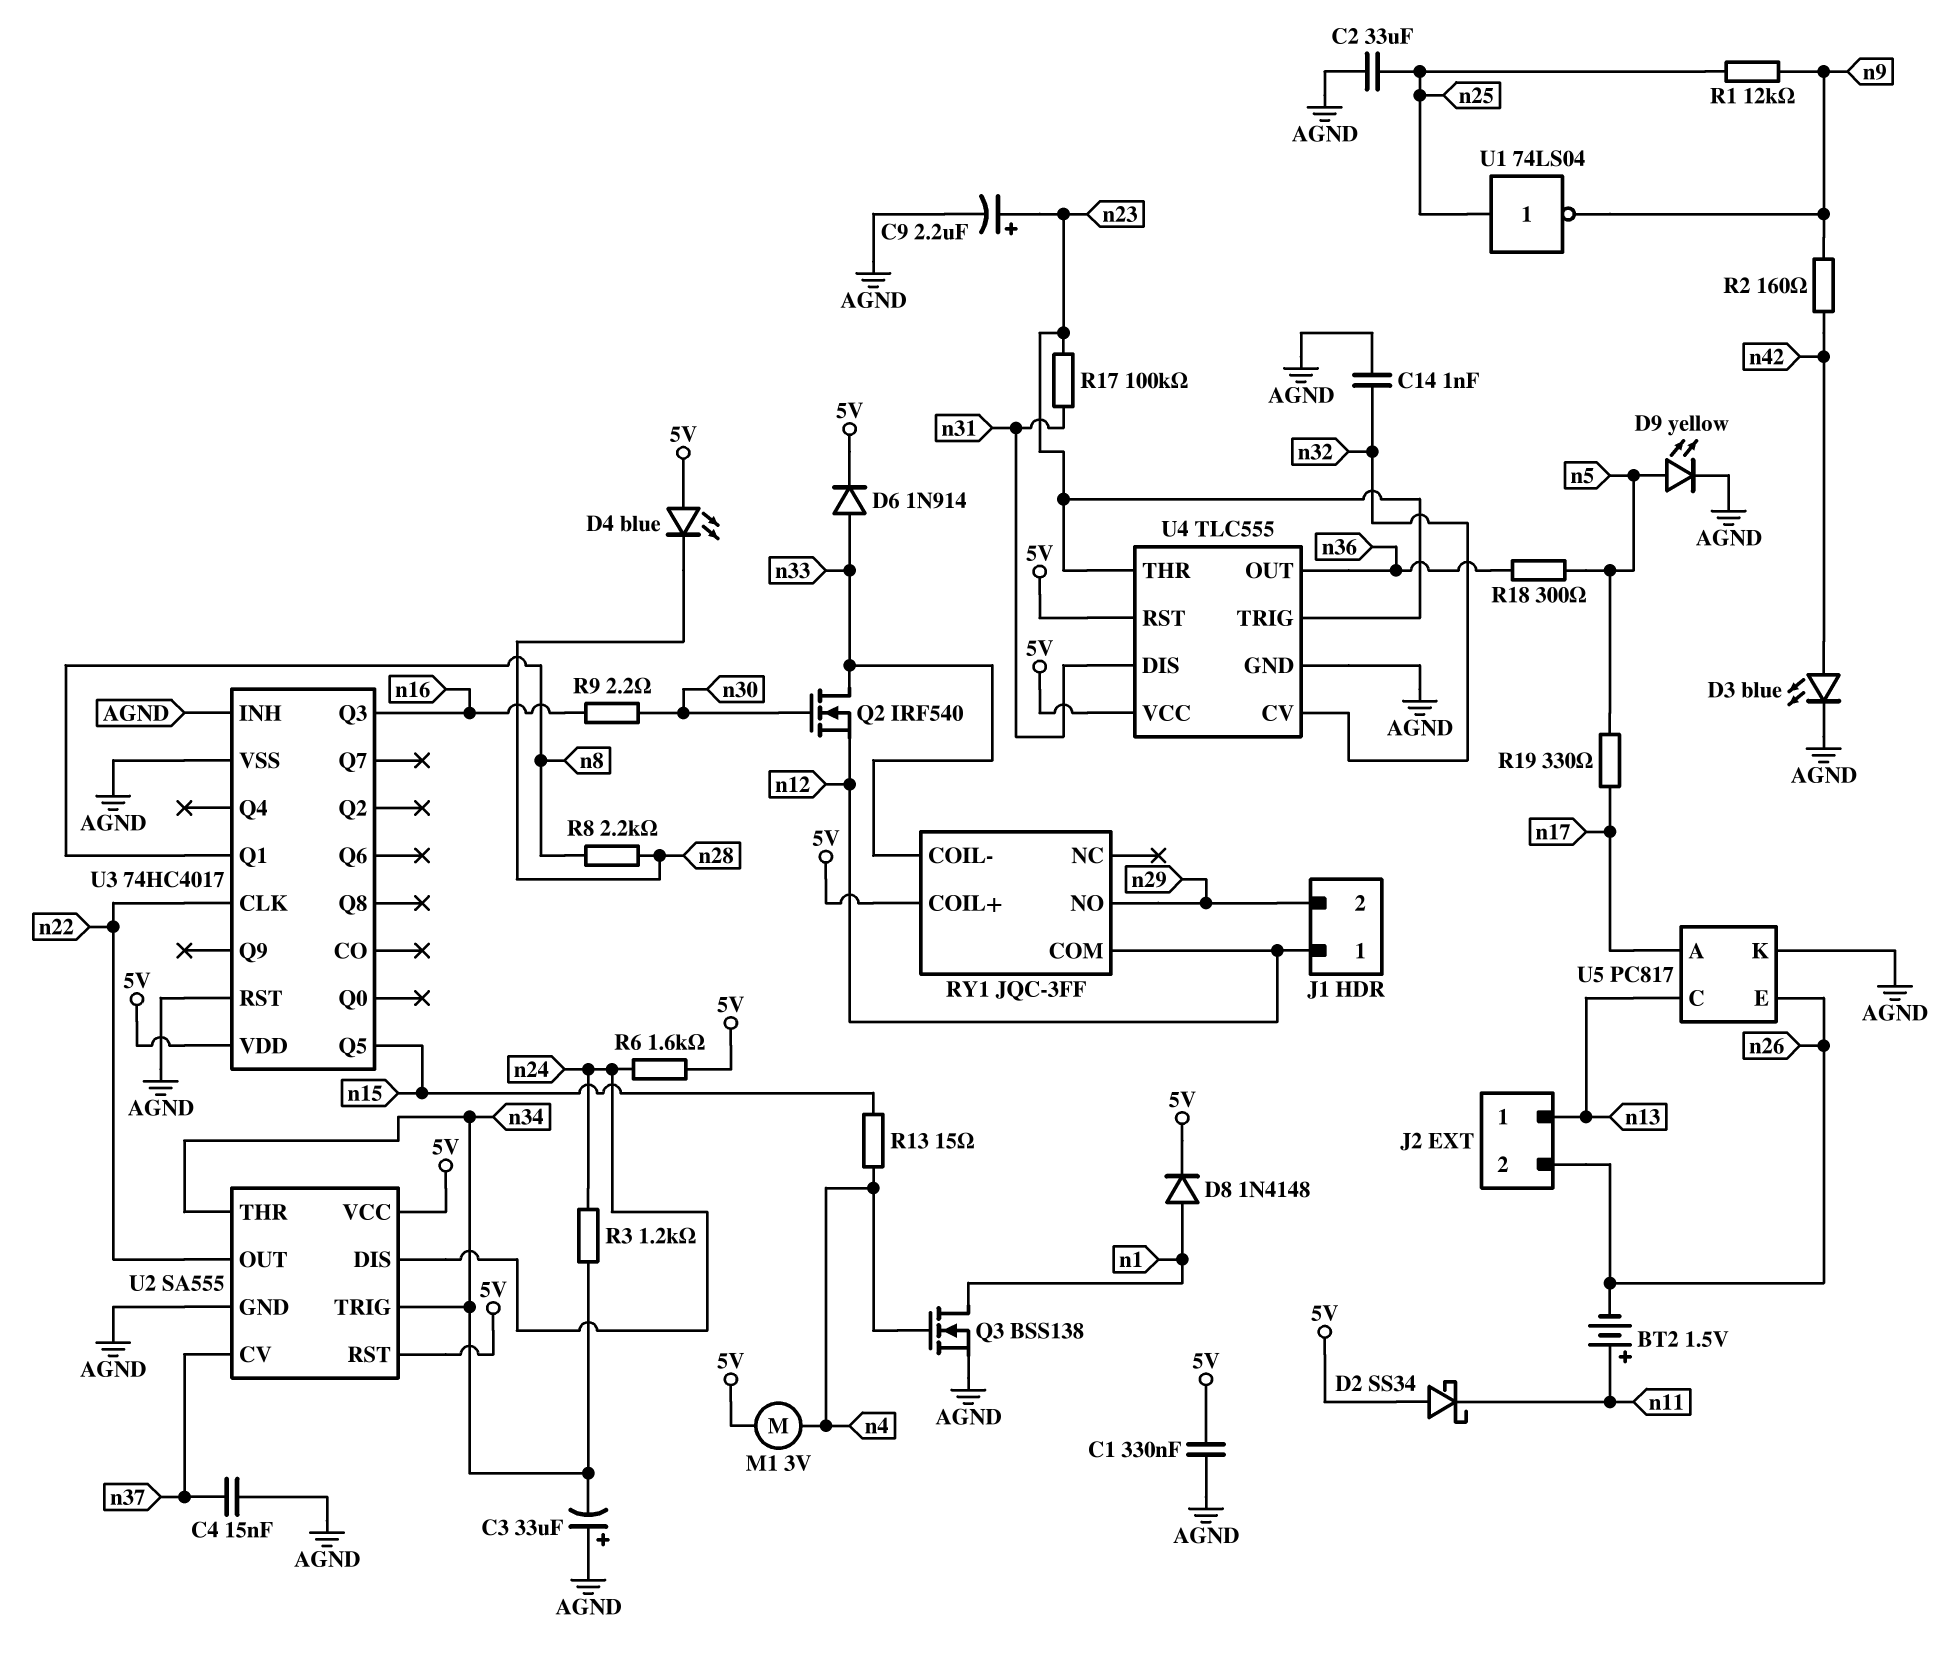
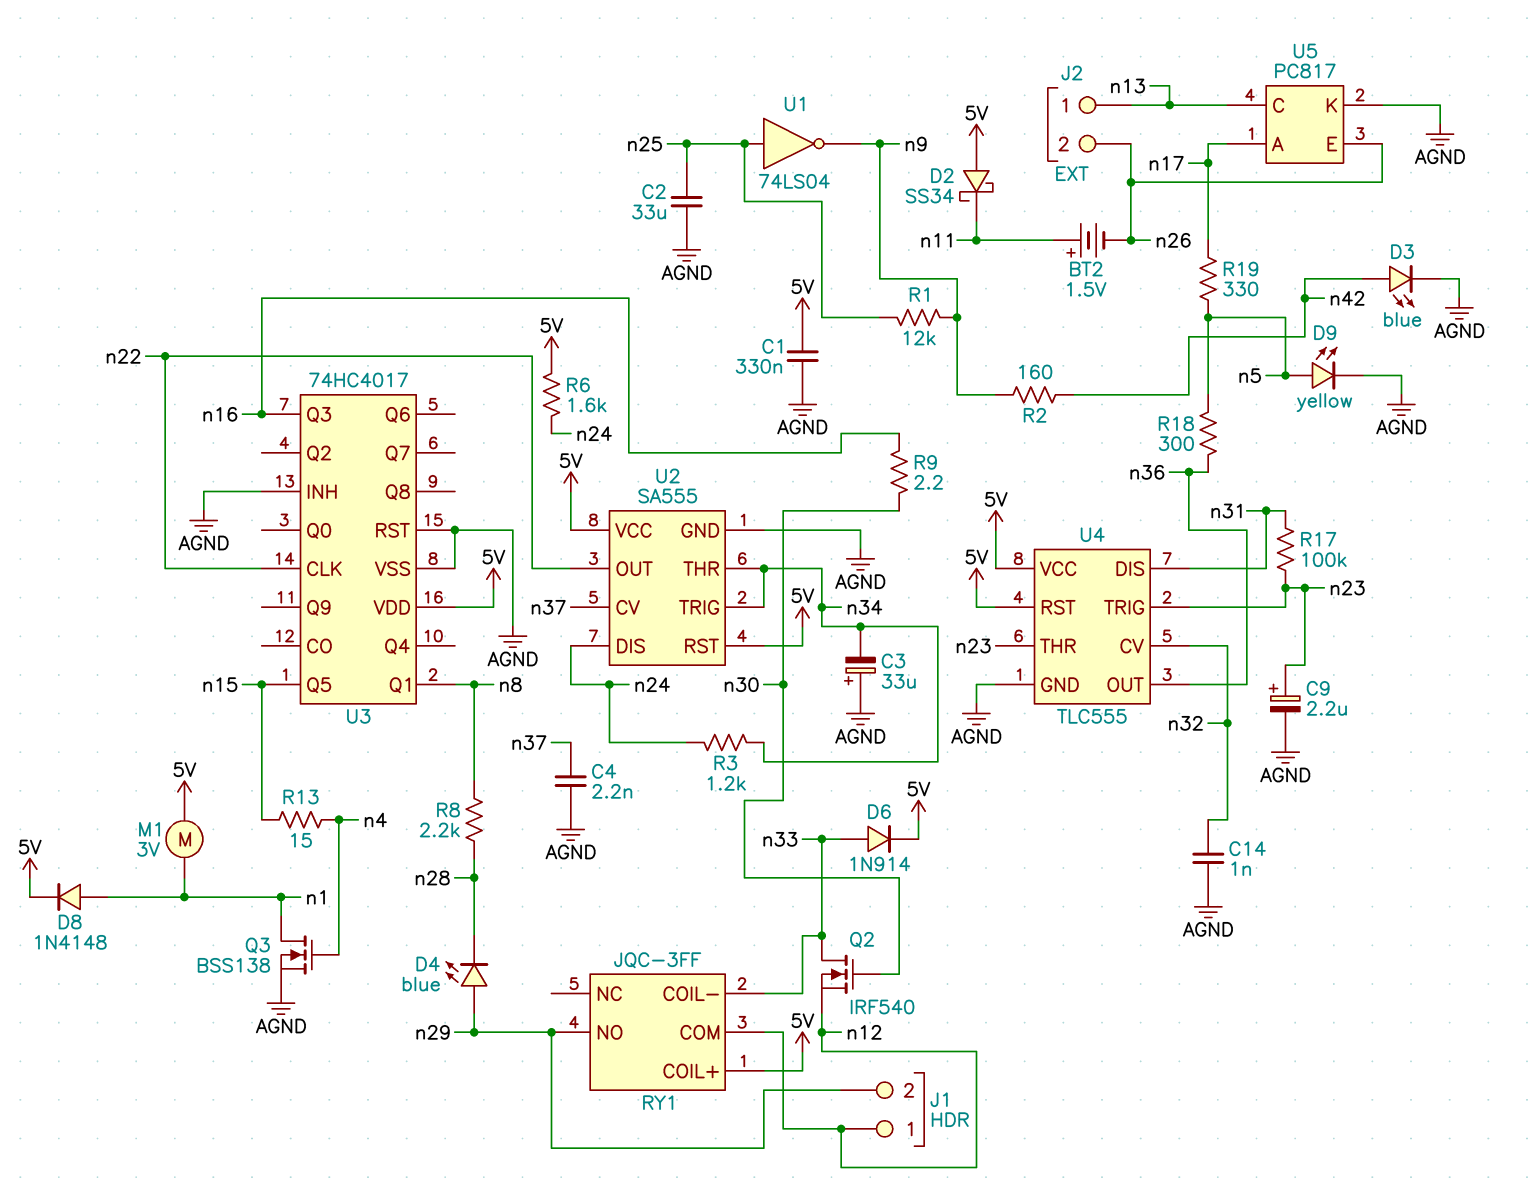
C4: 15nF (AGND, n37) -> 2.2nF (AGND, n37)
D4: LED blue (A 5V, K n28) -> LED blue (A n29, K n28)
M1: motor 3V (5V, n4) -> motor 3V (5V, n1)

